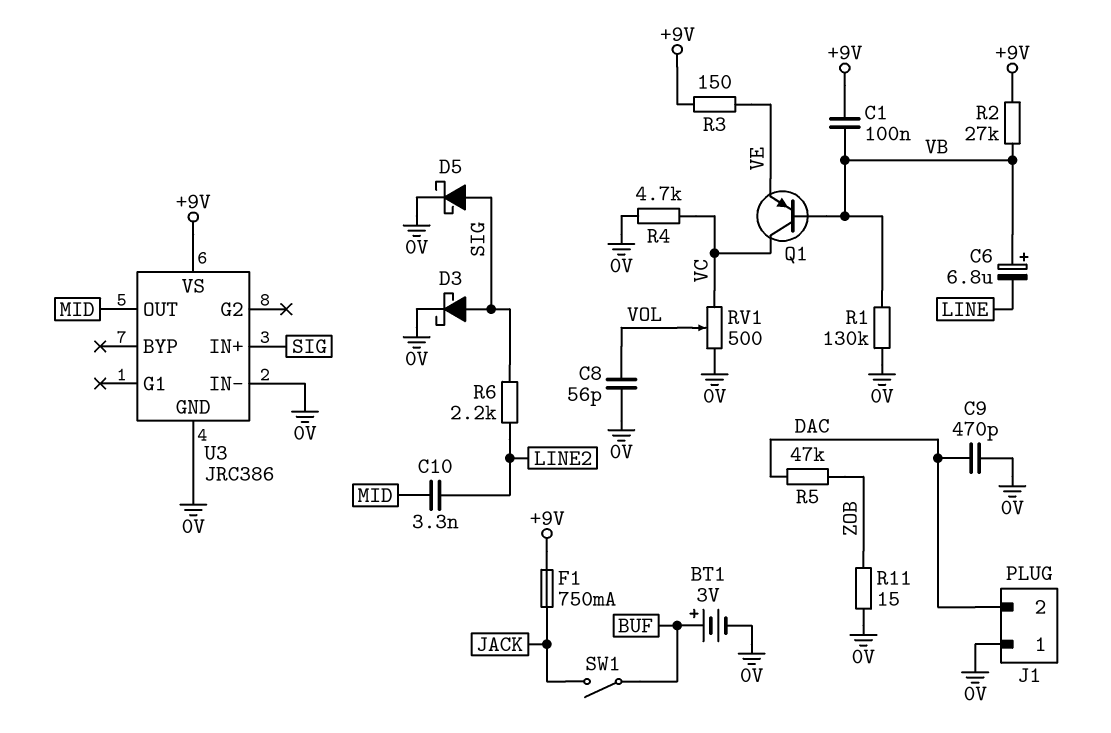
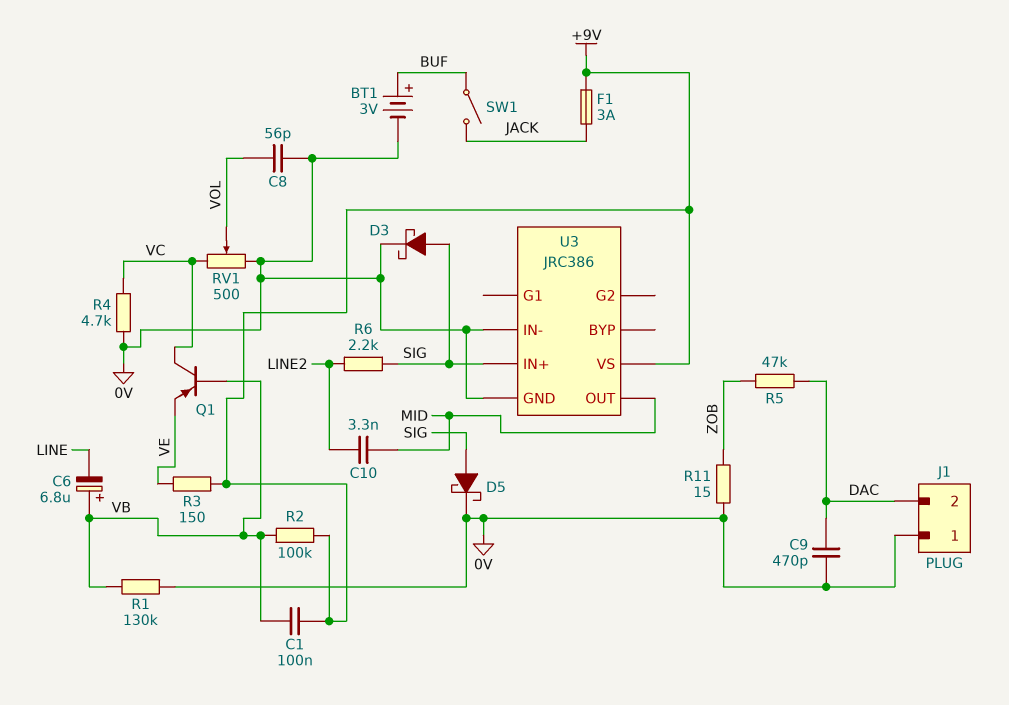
F1: 750mA (+9V, JACK) -> 3A (+9V, JACK)
R2: 27k (+9V, VB) -> 100k (+9V, VB)

